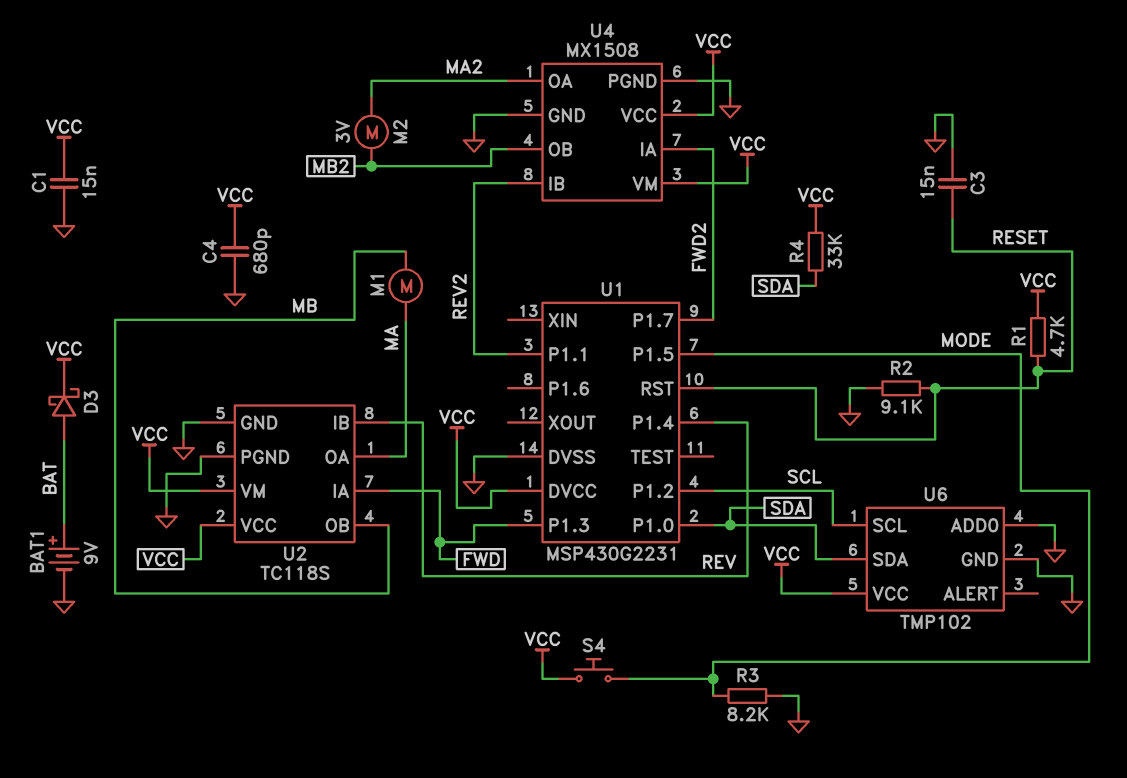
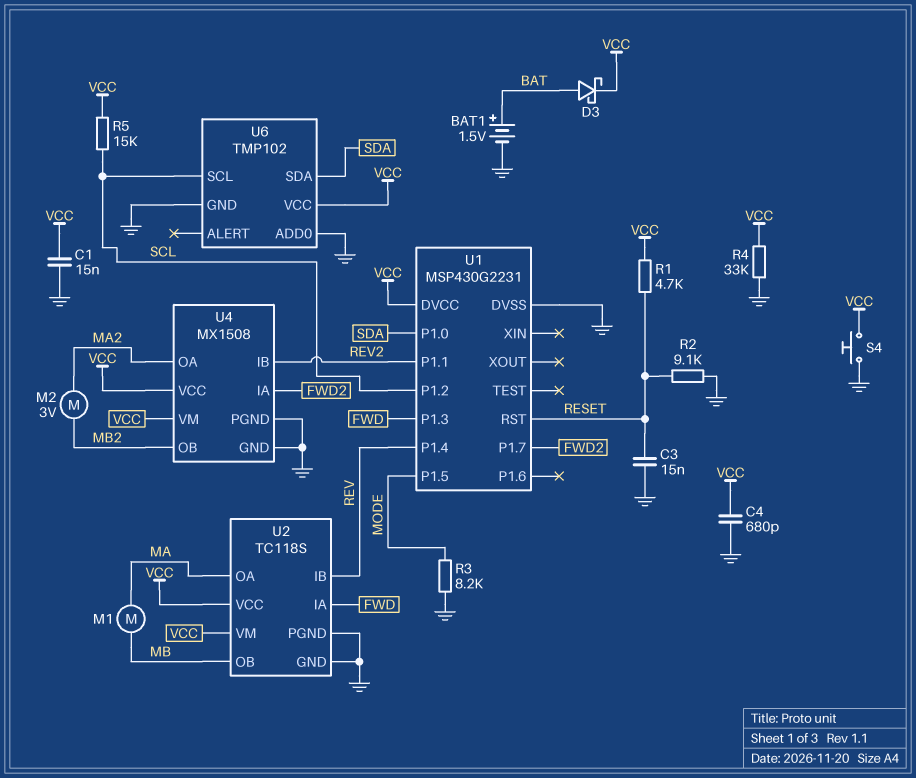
BAT1: 9V (plus BAT, minus GND) -> 1.5V (plus BAT, minus GND)
R4: 33k (SDA, VCC) -> 33k (GND, VCC)
R5: none -> 15k (SCL, VCC)
S4: button (MODE, VCC) -> button (GND, VCC)

